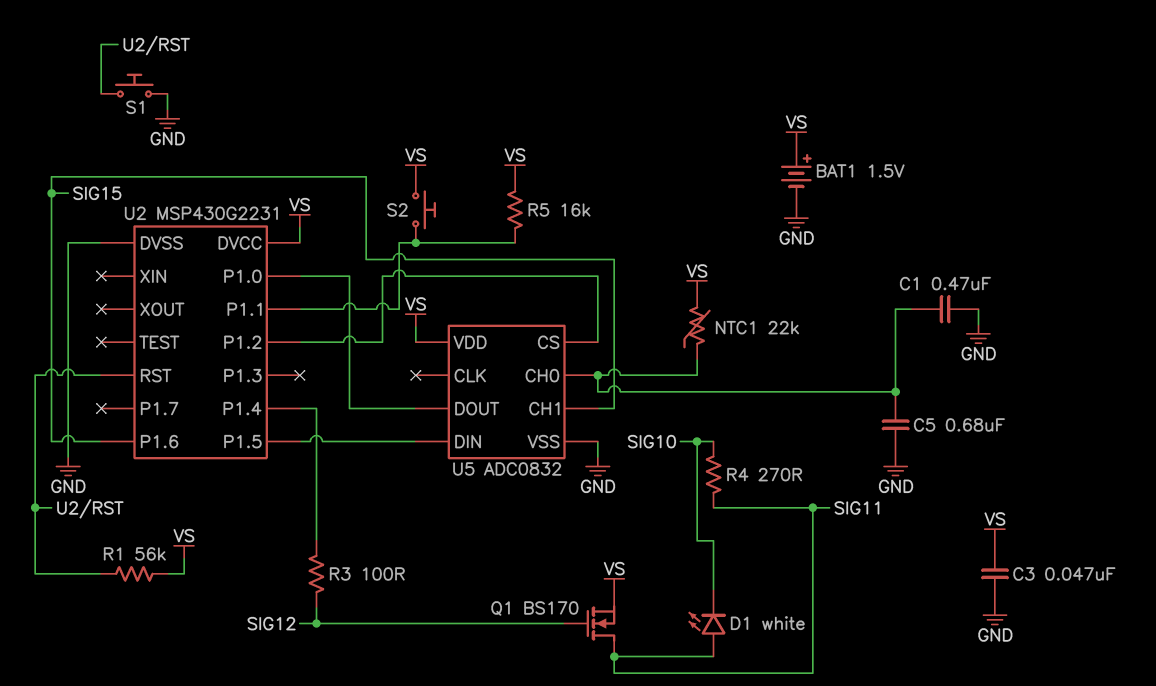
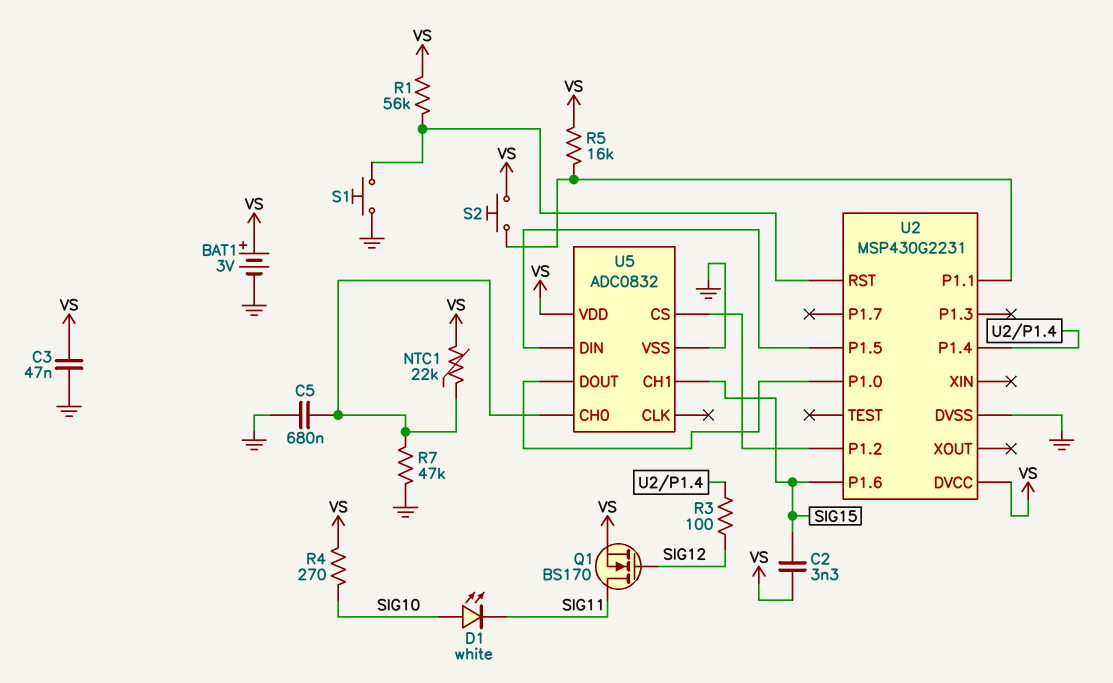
BAT1: 1.5V (plus VS, minus GND) -> 3V (plus VS, minus GND)
C1: 470nF (GND, U5/CH0) -> none
C2: none -> 3.3nF (SIG15, VS)
D1: LED white (A SIG11, K SIG10) -> LED white (A SIG10, K SIG11)
R4: 270 (SIG10, SIG11) -> 270 (SIG10, VS)
R7: none -> 47k (GND, U5/CH0)

